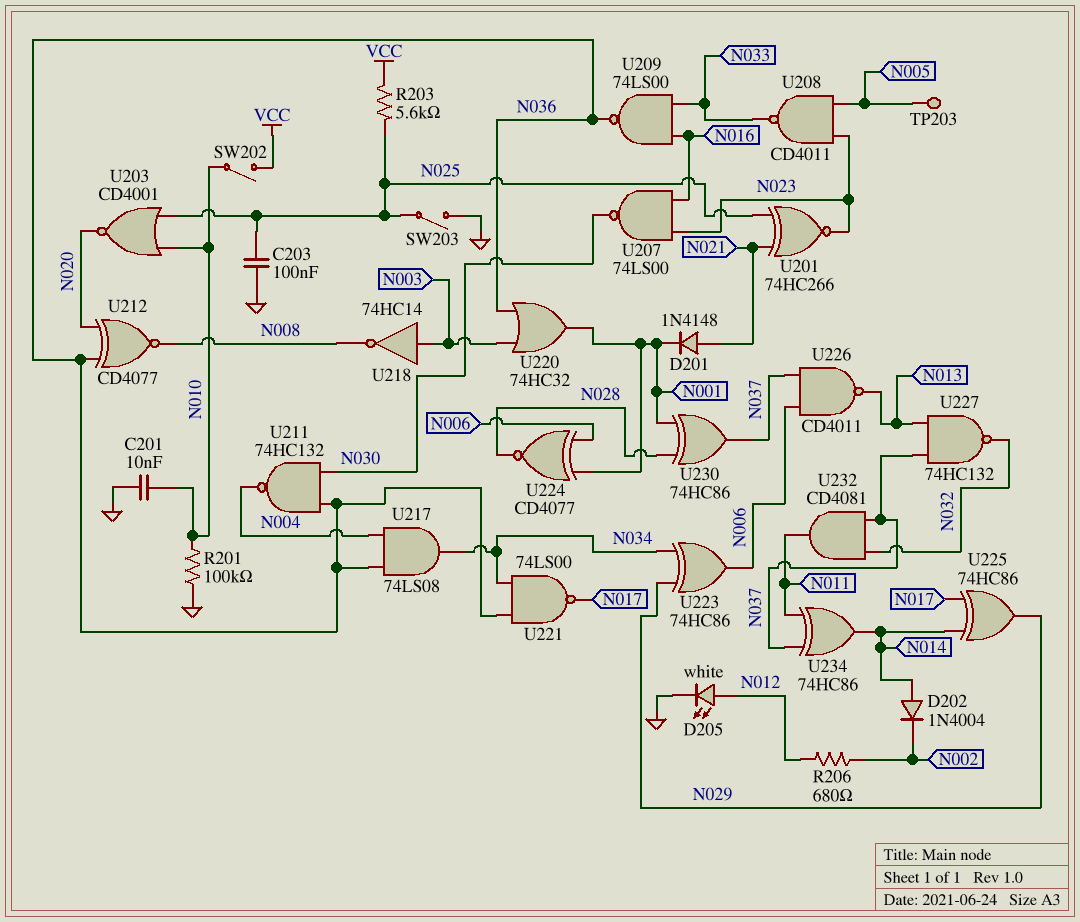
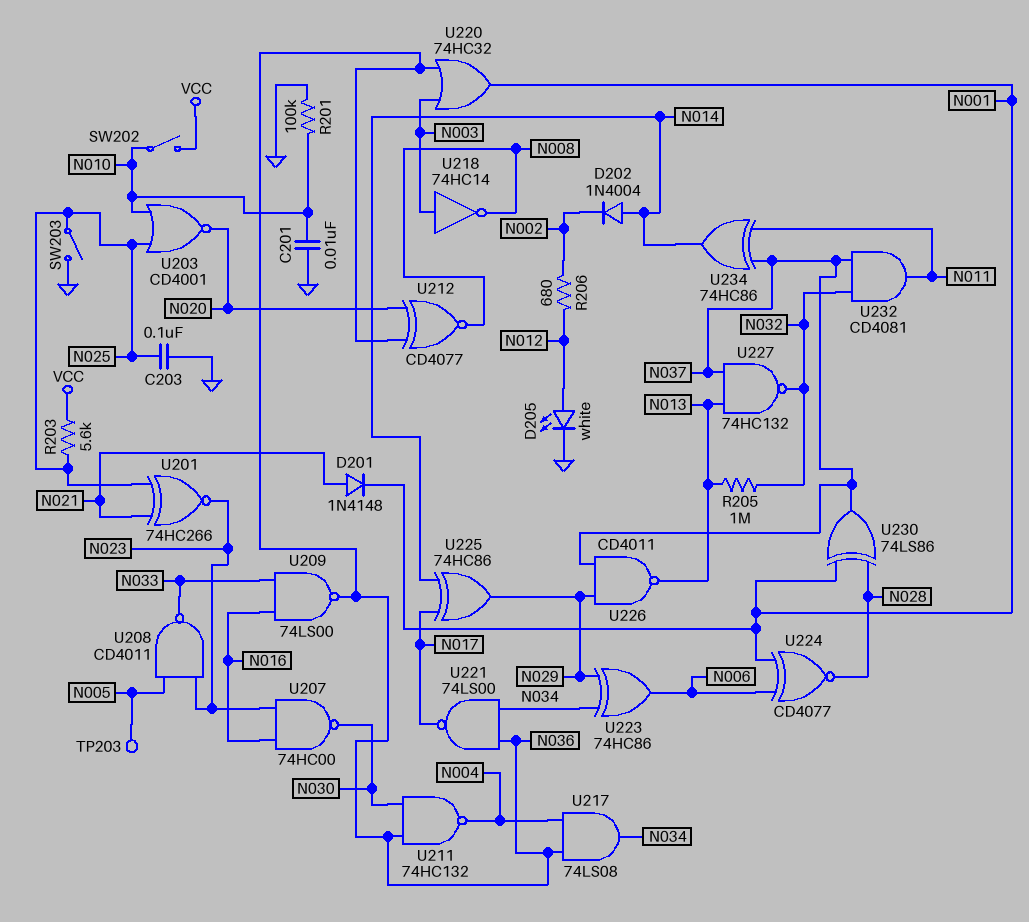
R205: none -> 1M (N013, N032)
U207: NAND 74LS00 (in N016, in N023, out N030) -> NAND 74HC00 (in N016, in N023, out N030)
U226: NAND CD4011 (in N006, in N037, out N013) -> NAND CD4011 (in N029, in N037, out N013)
U230: XOR 74HC86 (in N001, in N028, out N037) -> XOR 74LS86 (in N001, in N028, out N037)

